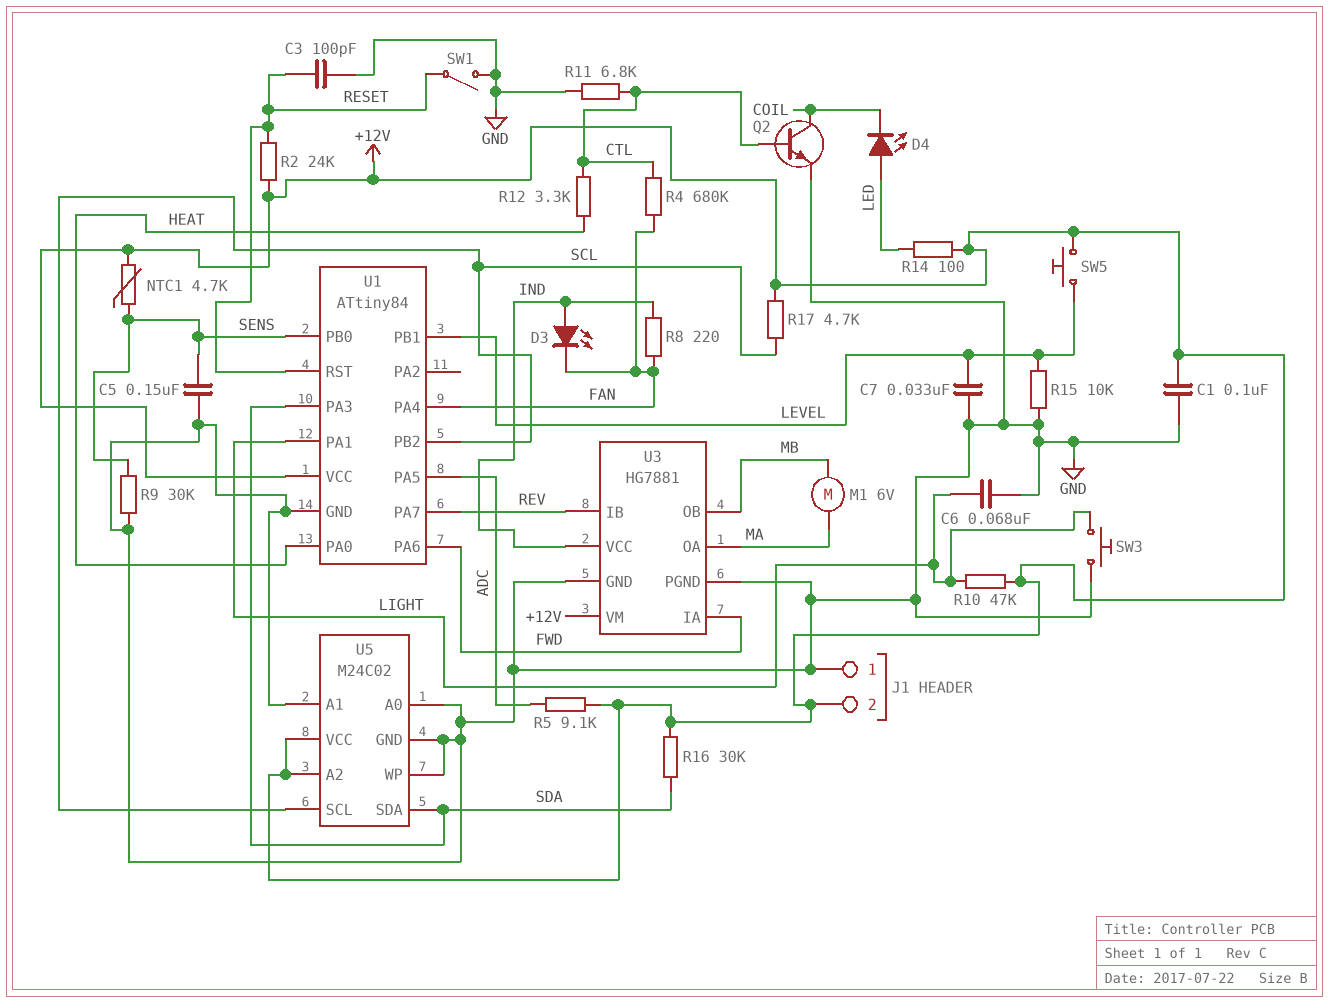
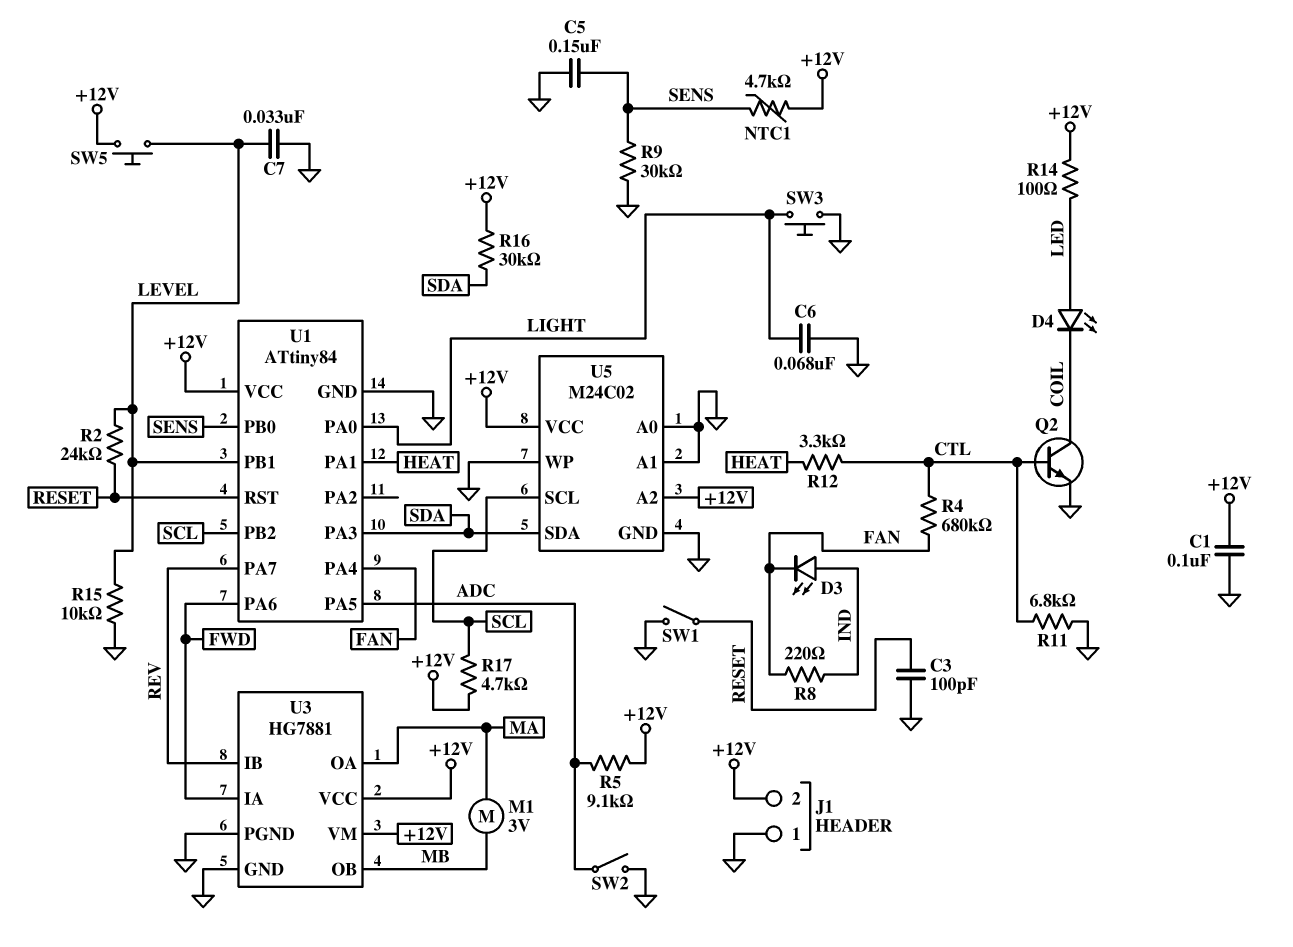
M1: motor 6V (MA, MB) -> motor 3V (MA, MB)
R2: 24k (+12V, RESET) -> 24k (LEVEL, RESET)
R10: 47k (+12V, LIGHT) -> none
SW2: none -> switch (ADC, GND)
U1 pin PA0: HEAT -> LIGHT
U1 pin PA1: LIGHT -> HEAT
U3 pin VCC: IND -> +12V

